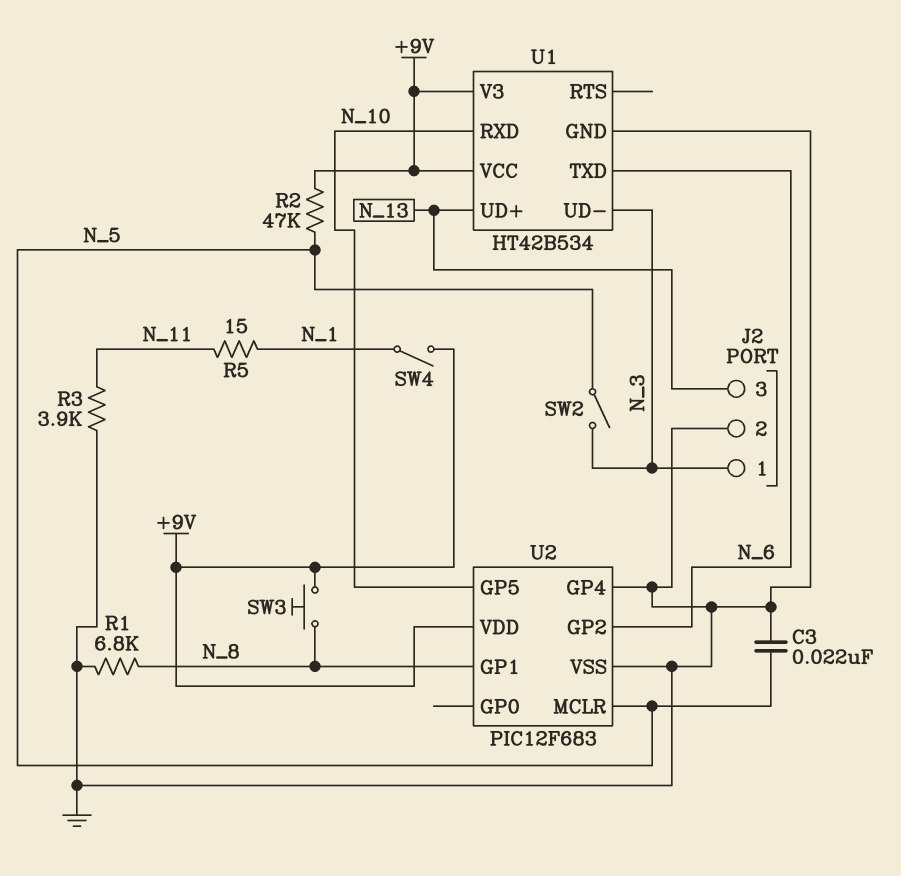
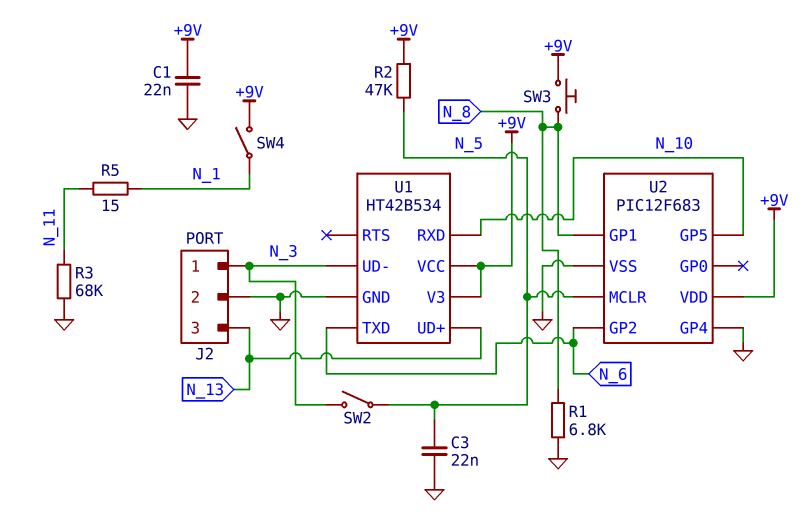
C1: none -> 22nF (+9V, GND)
R3: 3.9k (GND, N_11) -> 68k (GND, N_11)

